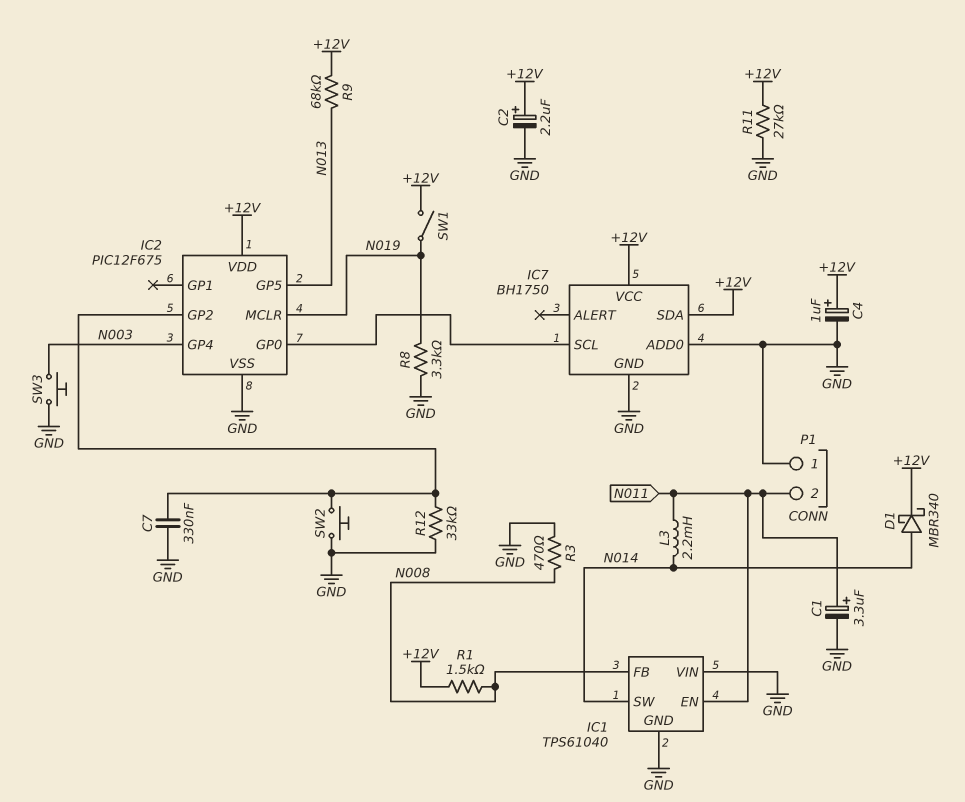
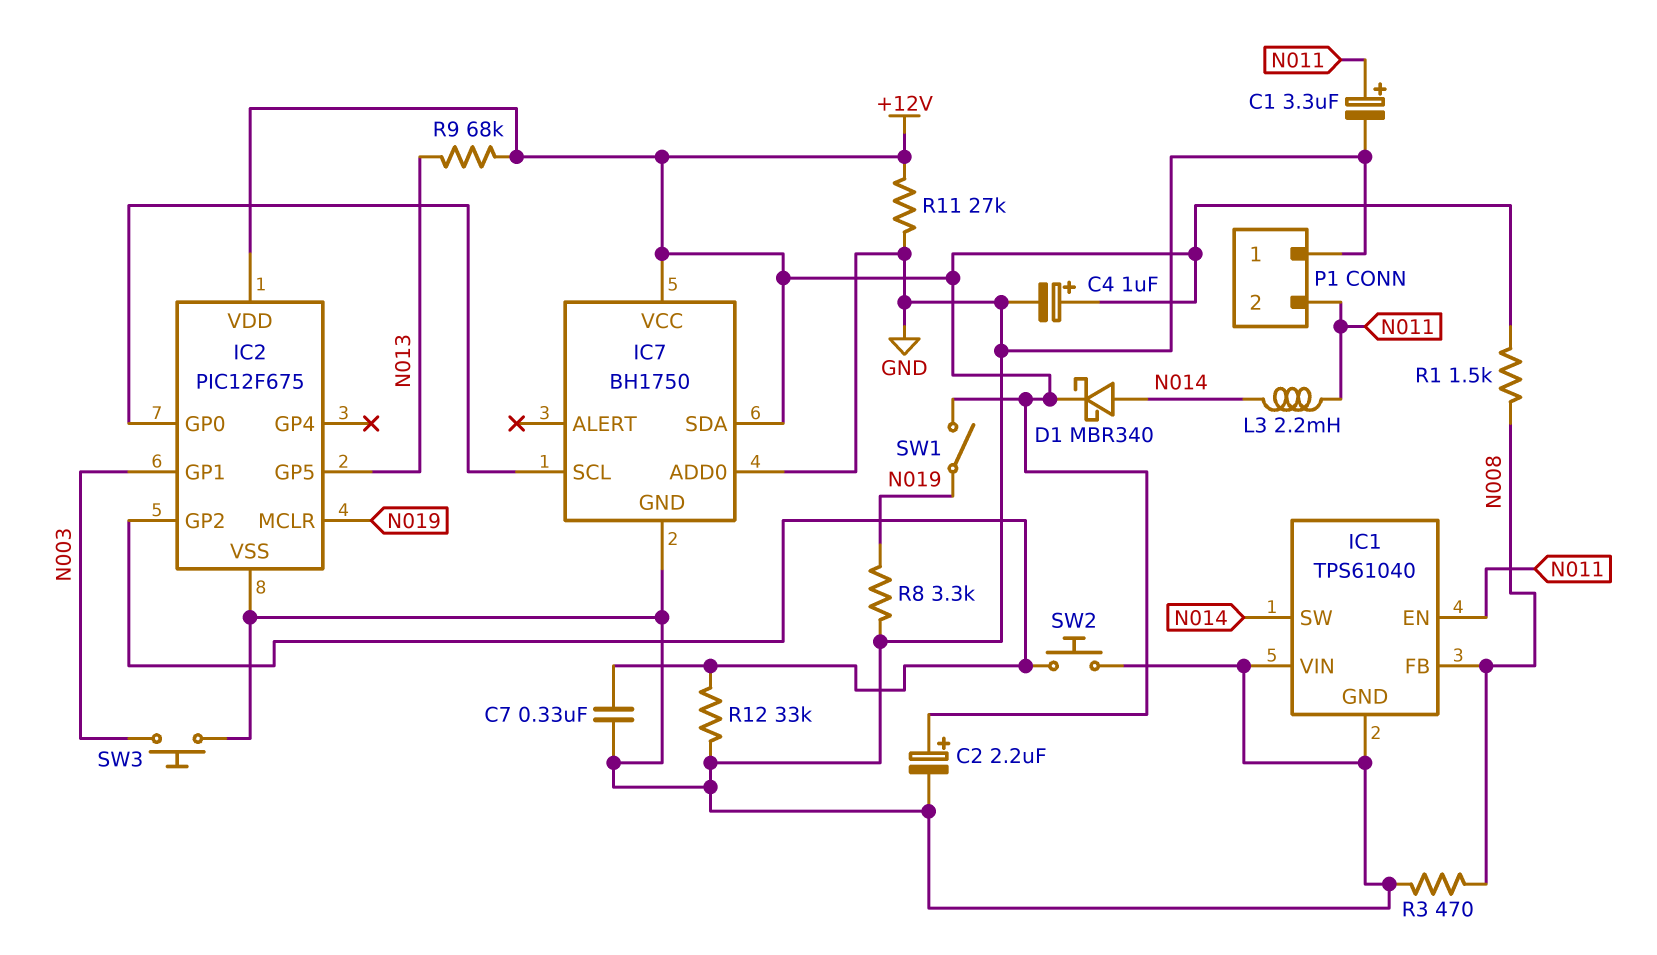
IC2 pin GP1: none -> N003
IC2 pin GP4: N003 -> none

